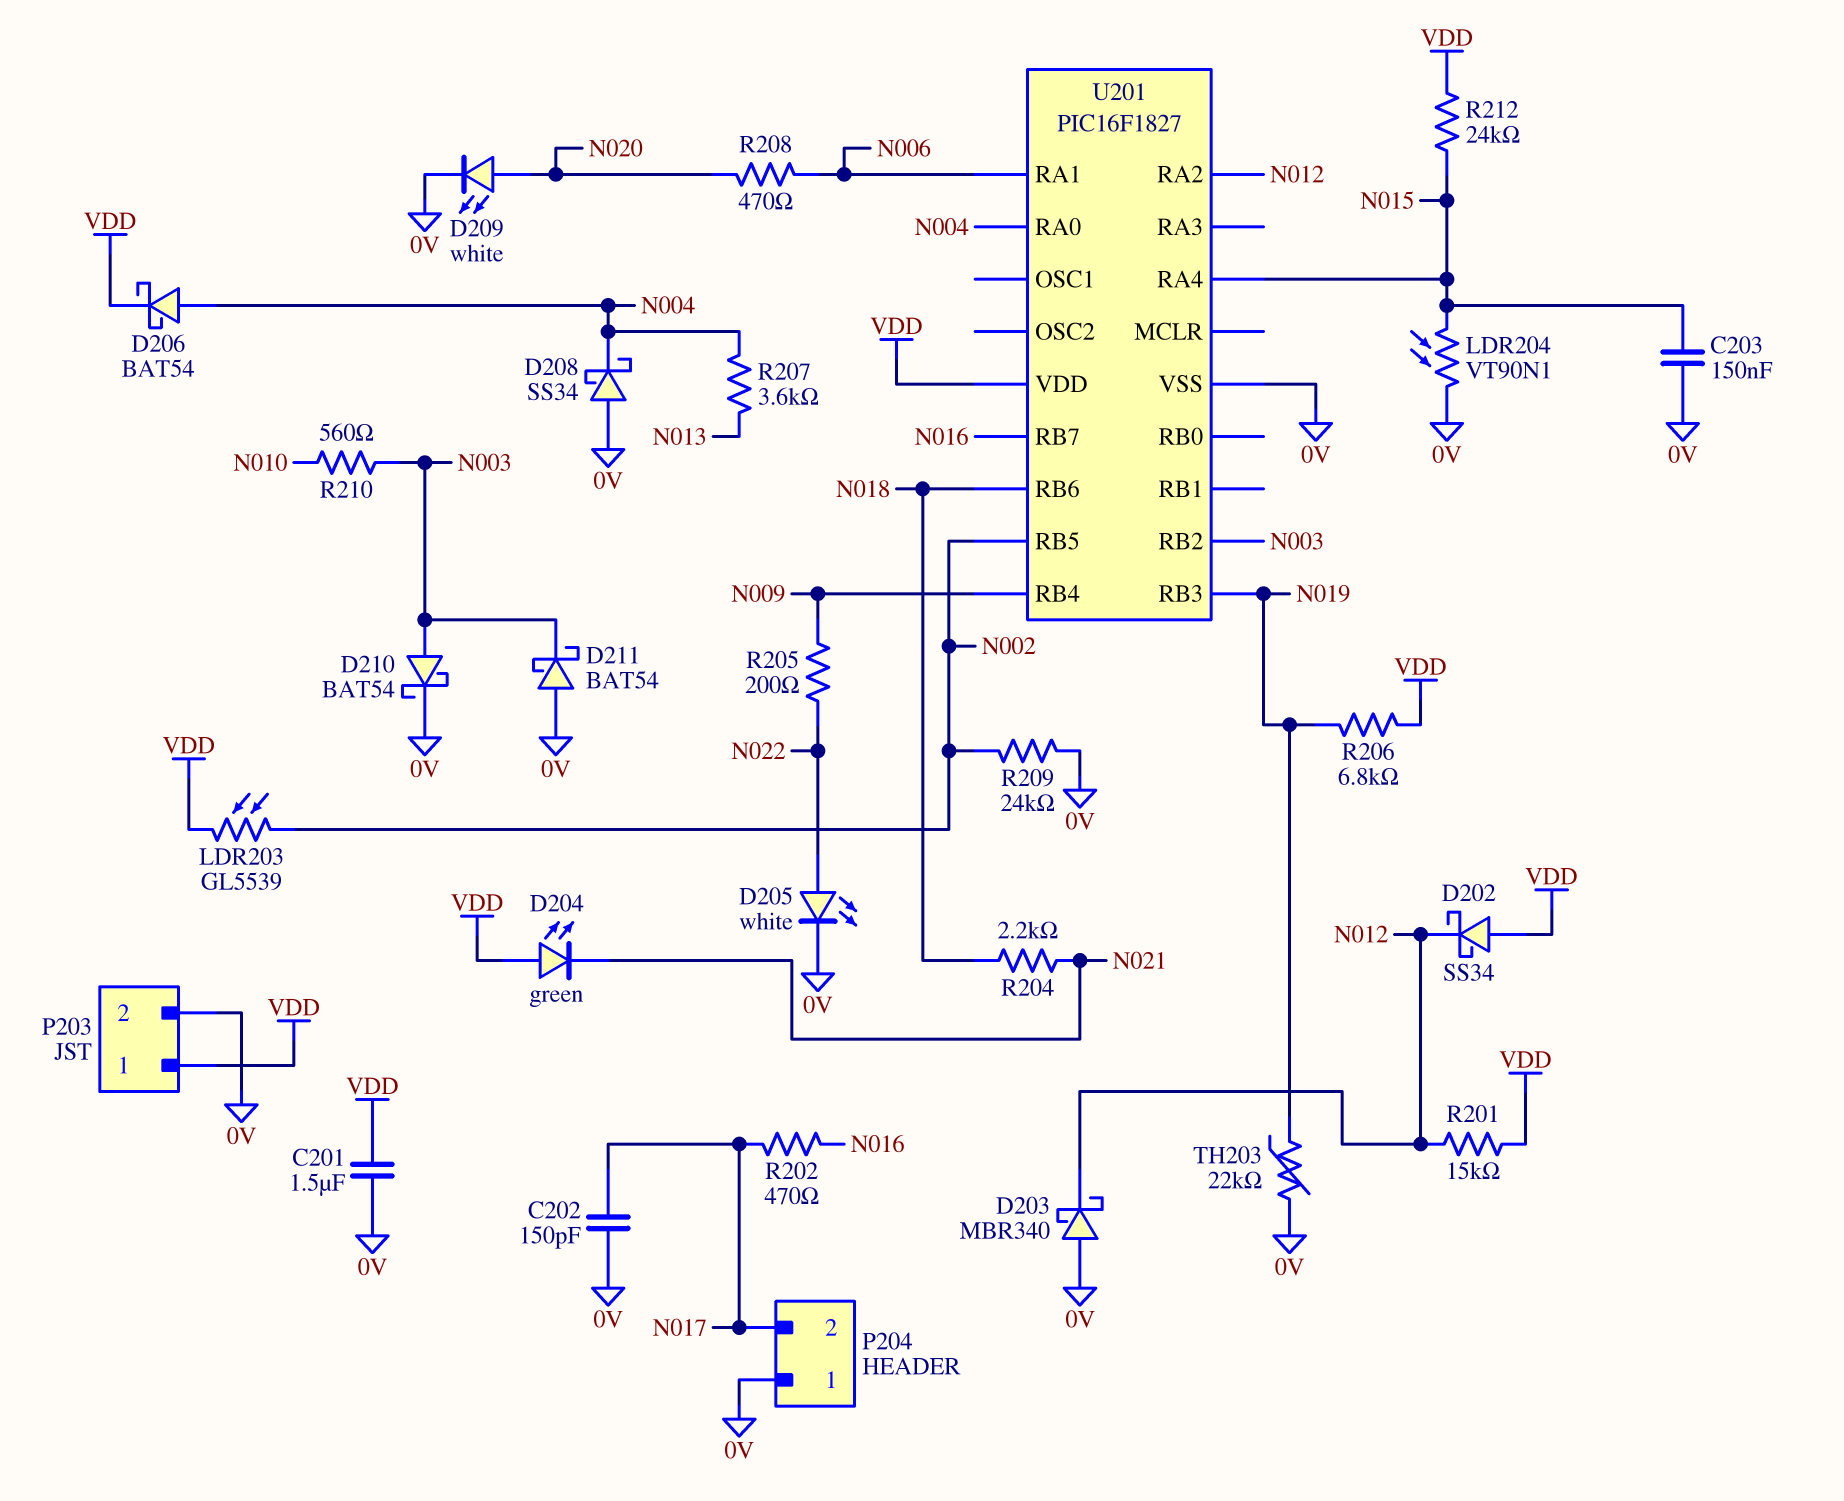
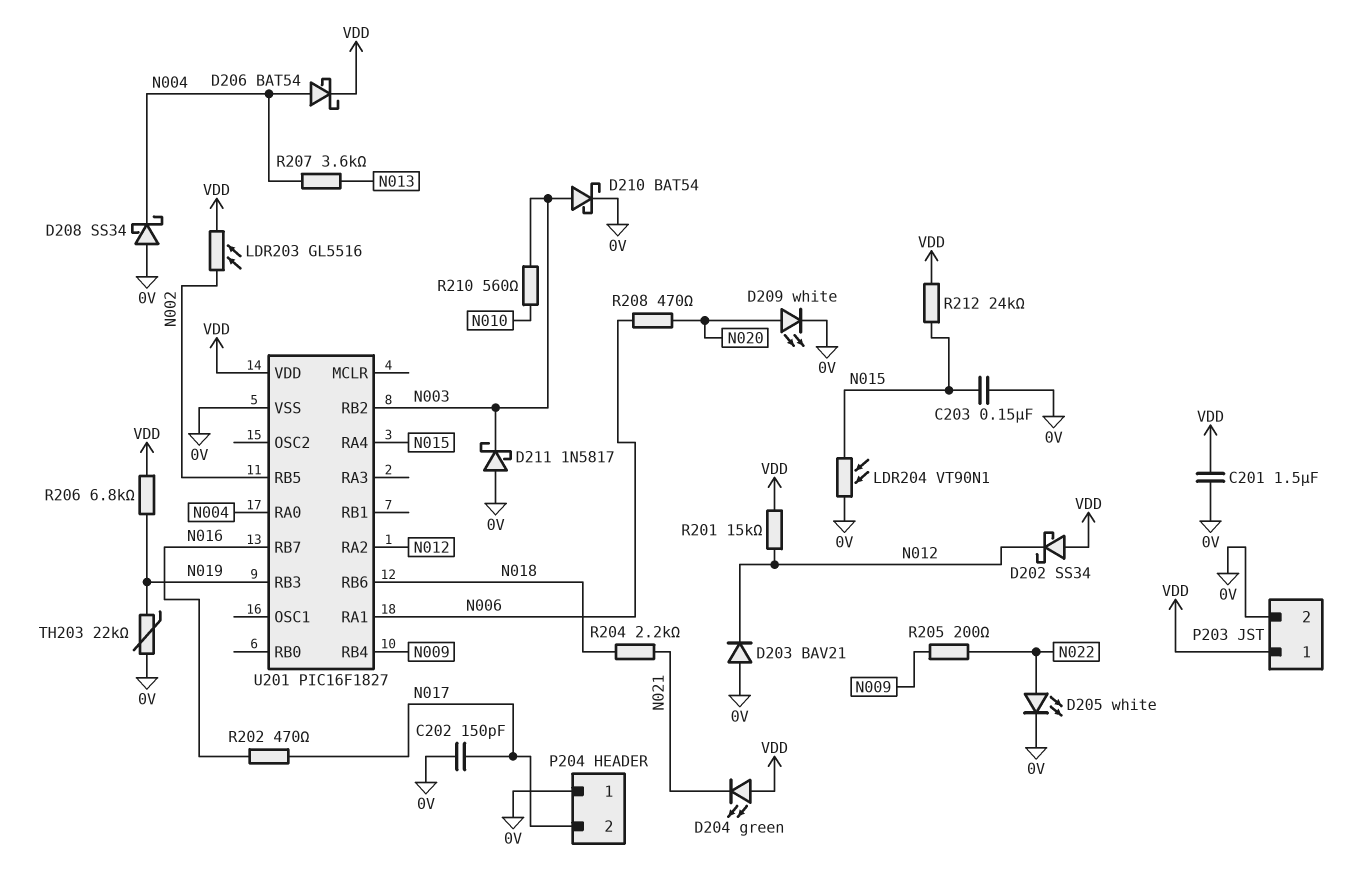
D203: schottky MBR340 (A 0V, K N012) -> diode BAV21 (A 0V, K N012)
D211: schottky BAT54 (A 0V, K N003) -> schottky 1N5817 (A 0V, K N003)
LDR203: GL5539 (N002, VDD) -> GL5516 (N002, VDD)
R209: 24k (0V, N002) -> none

